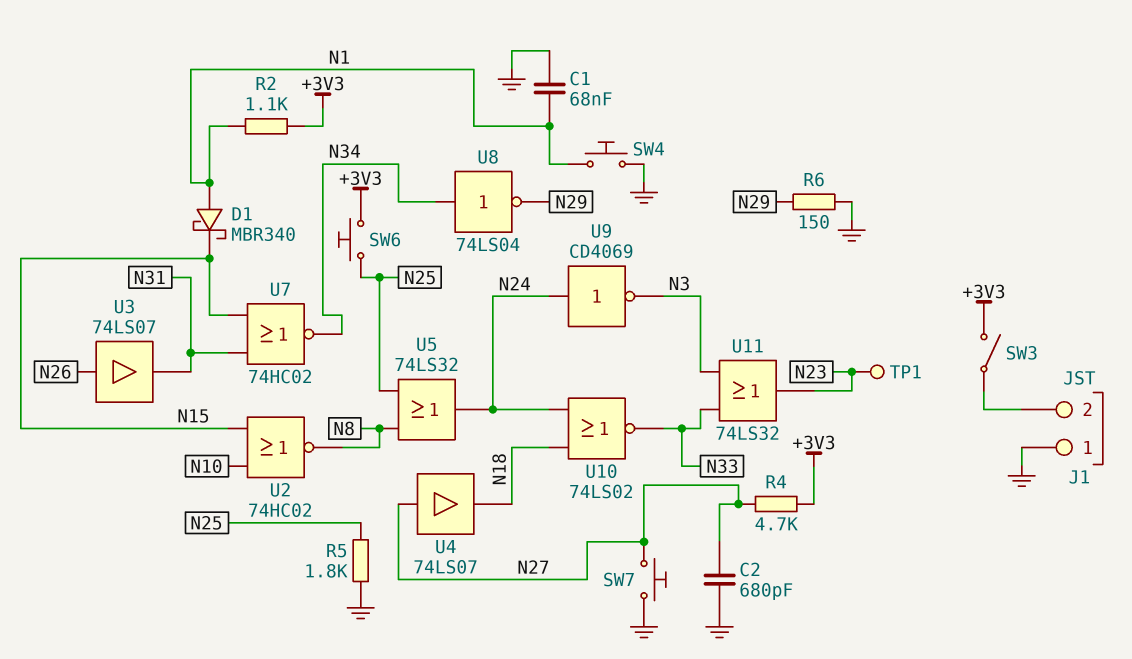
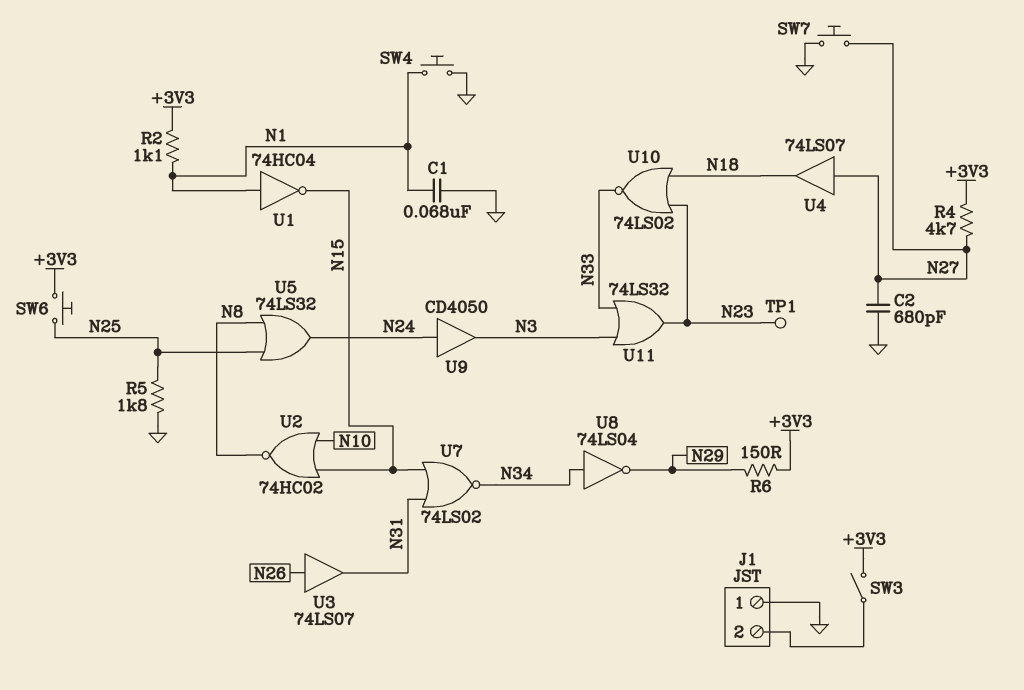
D1: schottky MBR340 (A N1, K N15) -> none
R6: 150 (GND, N29) -> 150 (+3V3, N29)
U1: none -> NOT 74HC04 (in N1, out N15)
U7: NOR 74HC02 (in N15, in N31, out N34) -> NOR 74LS02 (in N15, in N31, out N34)
U9: NOT CD4069 (in N24, out N3) -> buffer CD4050 (in N24, out N3)
U10: NOR 74LS02 (in N18, in N24, out N33) -> NOR 74LS02 (in N18, in N23, out N33)

